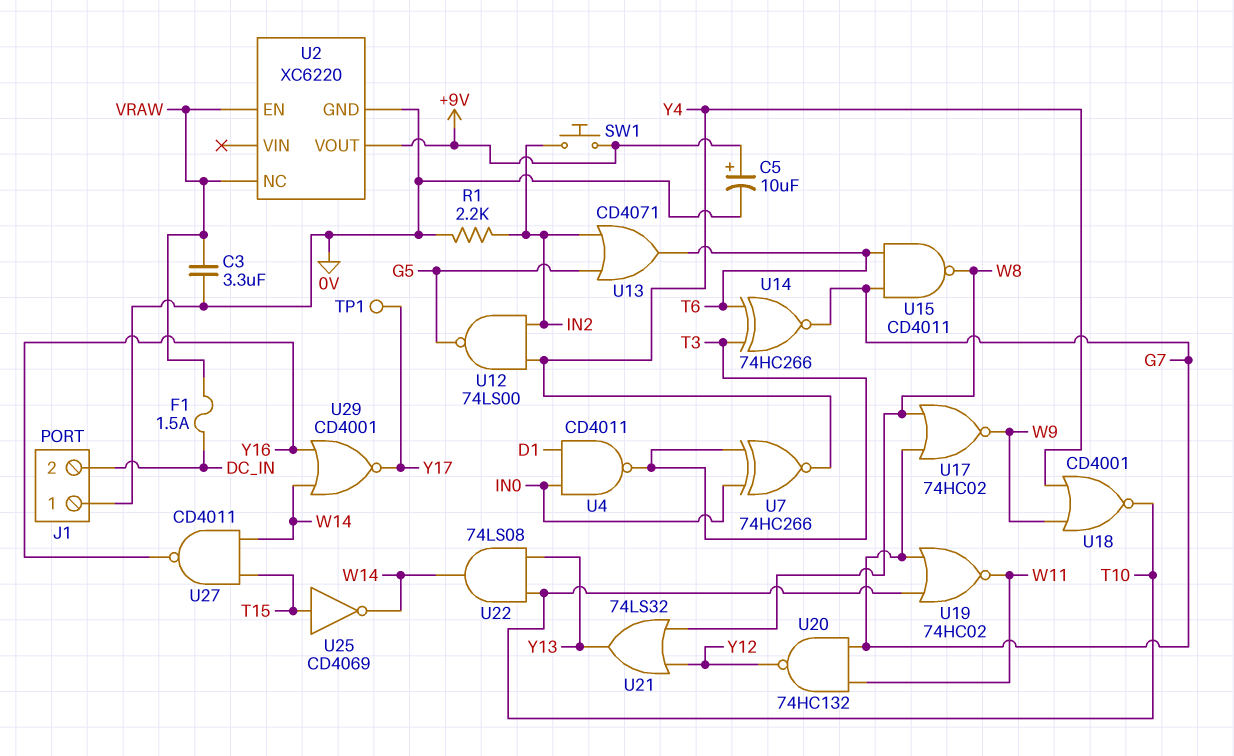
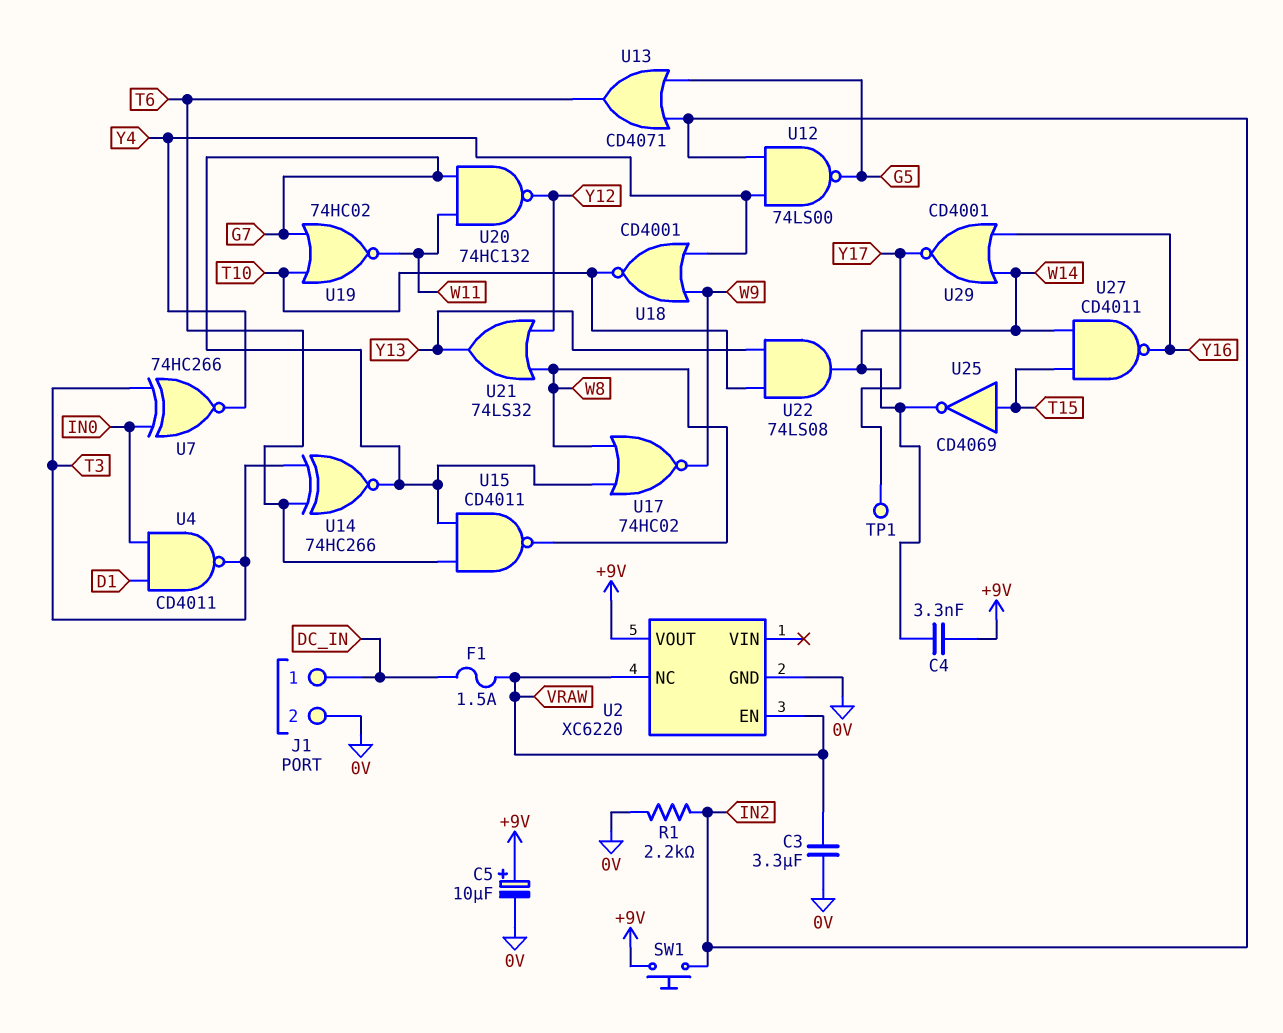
C4: none -> 3.3nF (+9V, W14)
J1 pin 1: 0V -> DC_IN
J1 pin 2: DC_IN -> 0V

